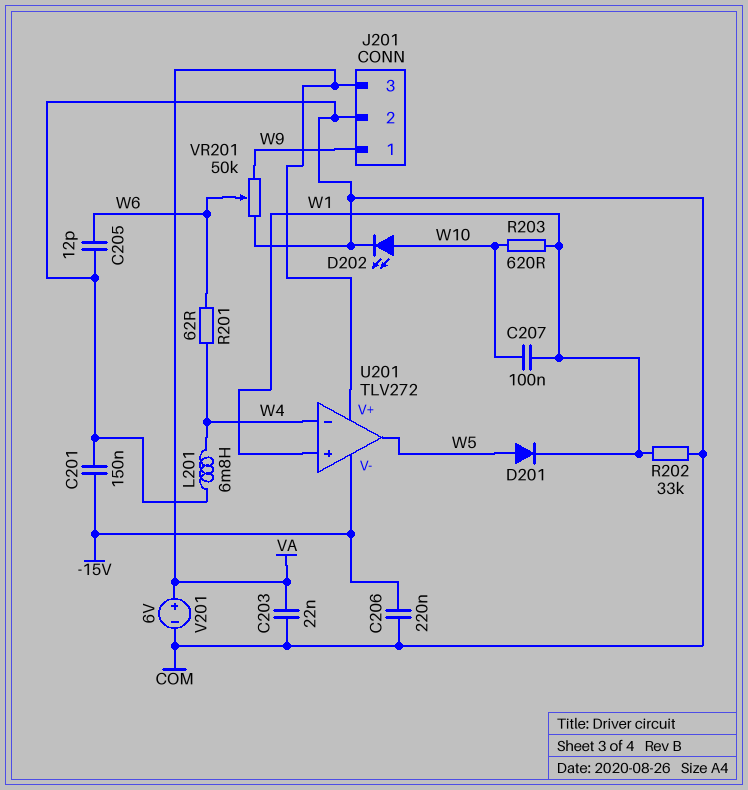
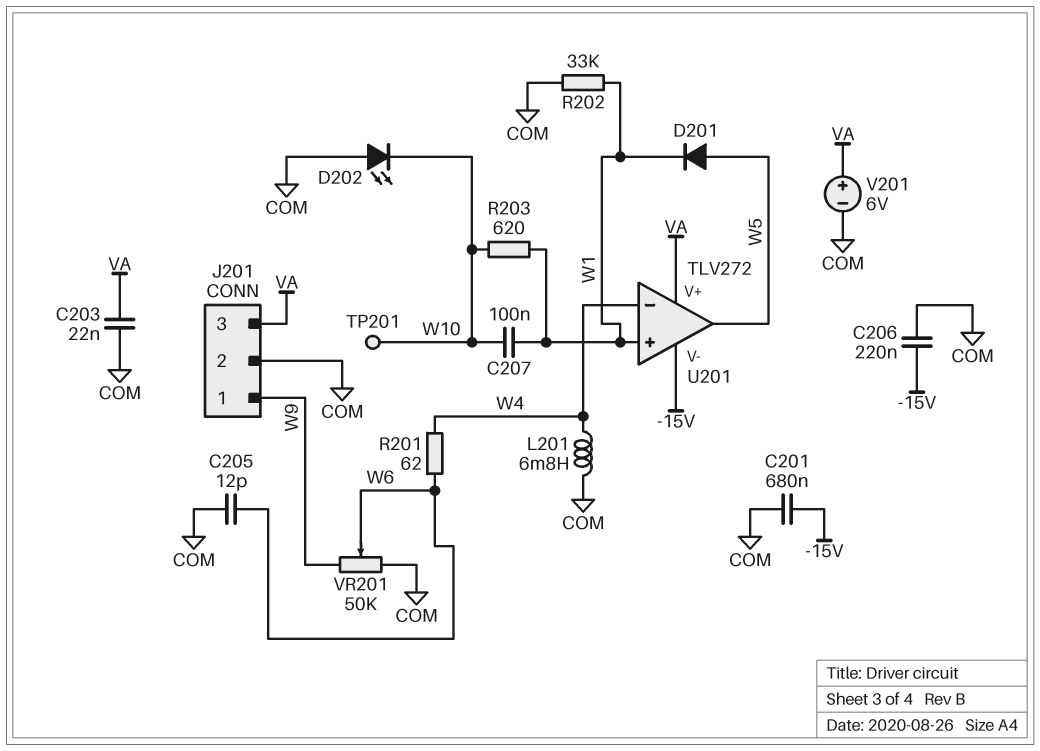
C201: 150nF (-15V, COM) -> 680nF (-15V, COM)
D202: LED (A W10, K COM) -> LED (A COM, K W10)
TP201: none -> test point (W10)

